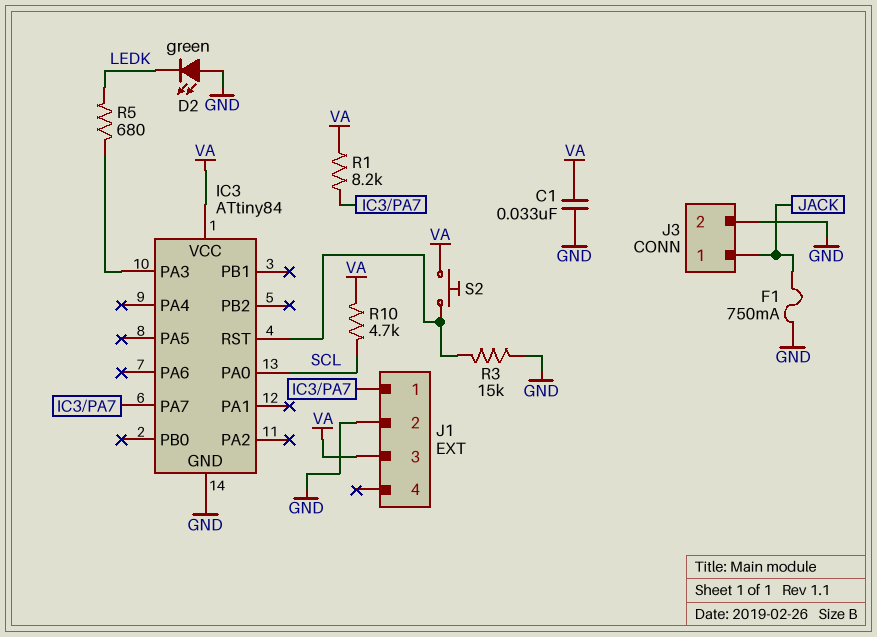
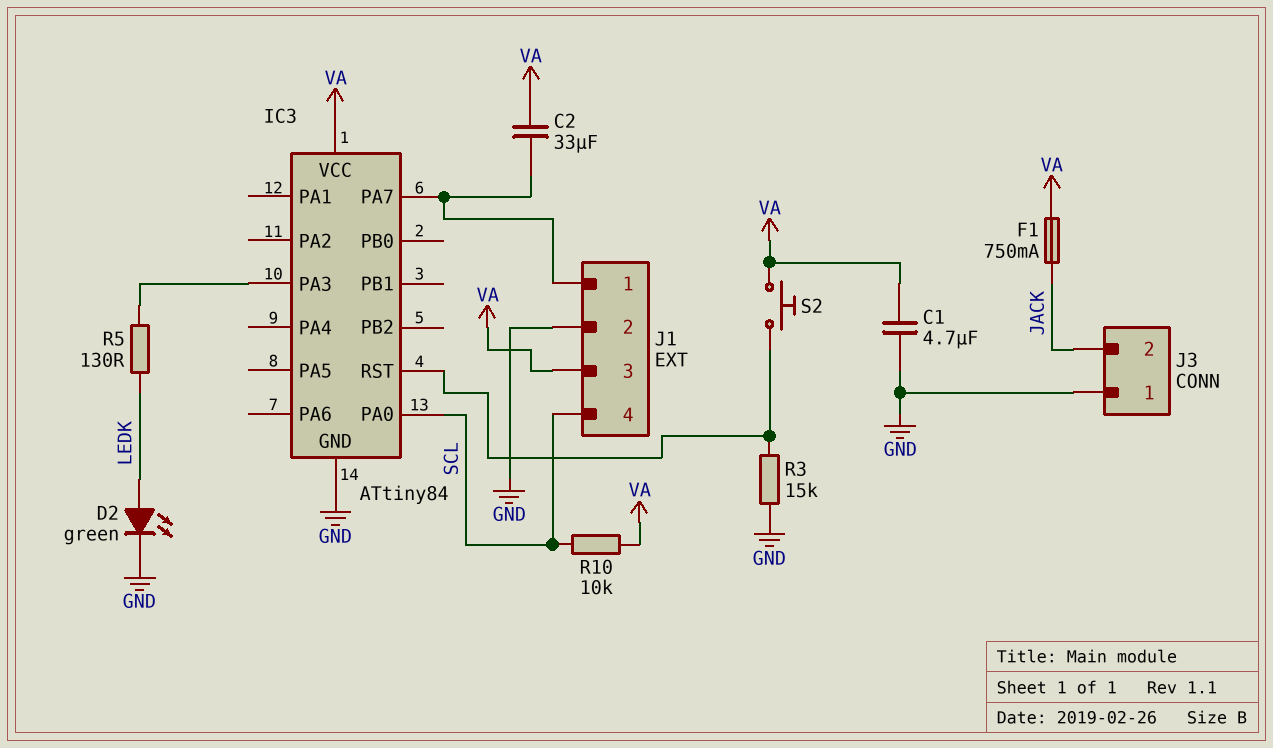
C1: 33nF (GND, VA) -> 4.7uF (GND, VA)
C2: none -> 33uF (IC3/PA7, VA)
D2: LED green (A GND, K LEDK) -> LED green (A LEDK, K GND)
F1: 750mA (GND, JACK) -> 750mA (JACK, VA)
J1 pin 4: none -> SCL
J3 pin 1: JACK -> GND
J3 pin 2: GND -> JACK
R1: 8.2k (IC3/PA7, VA) -> none
R5: 680 (IC3/PA3, LEDK) -> 130 (IC3/PA3, LEDK)
R10: 4.7k (SCL, VA) -> 10k (SCL, VA)

